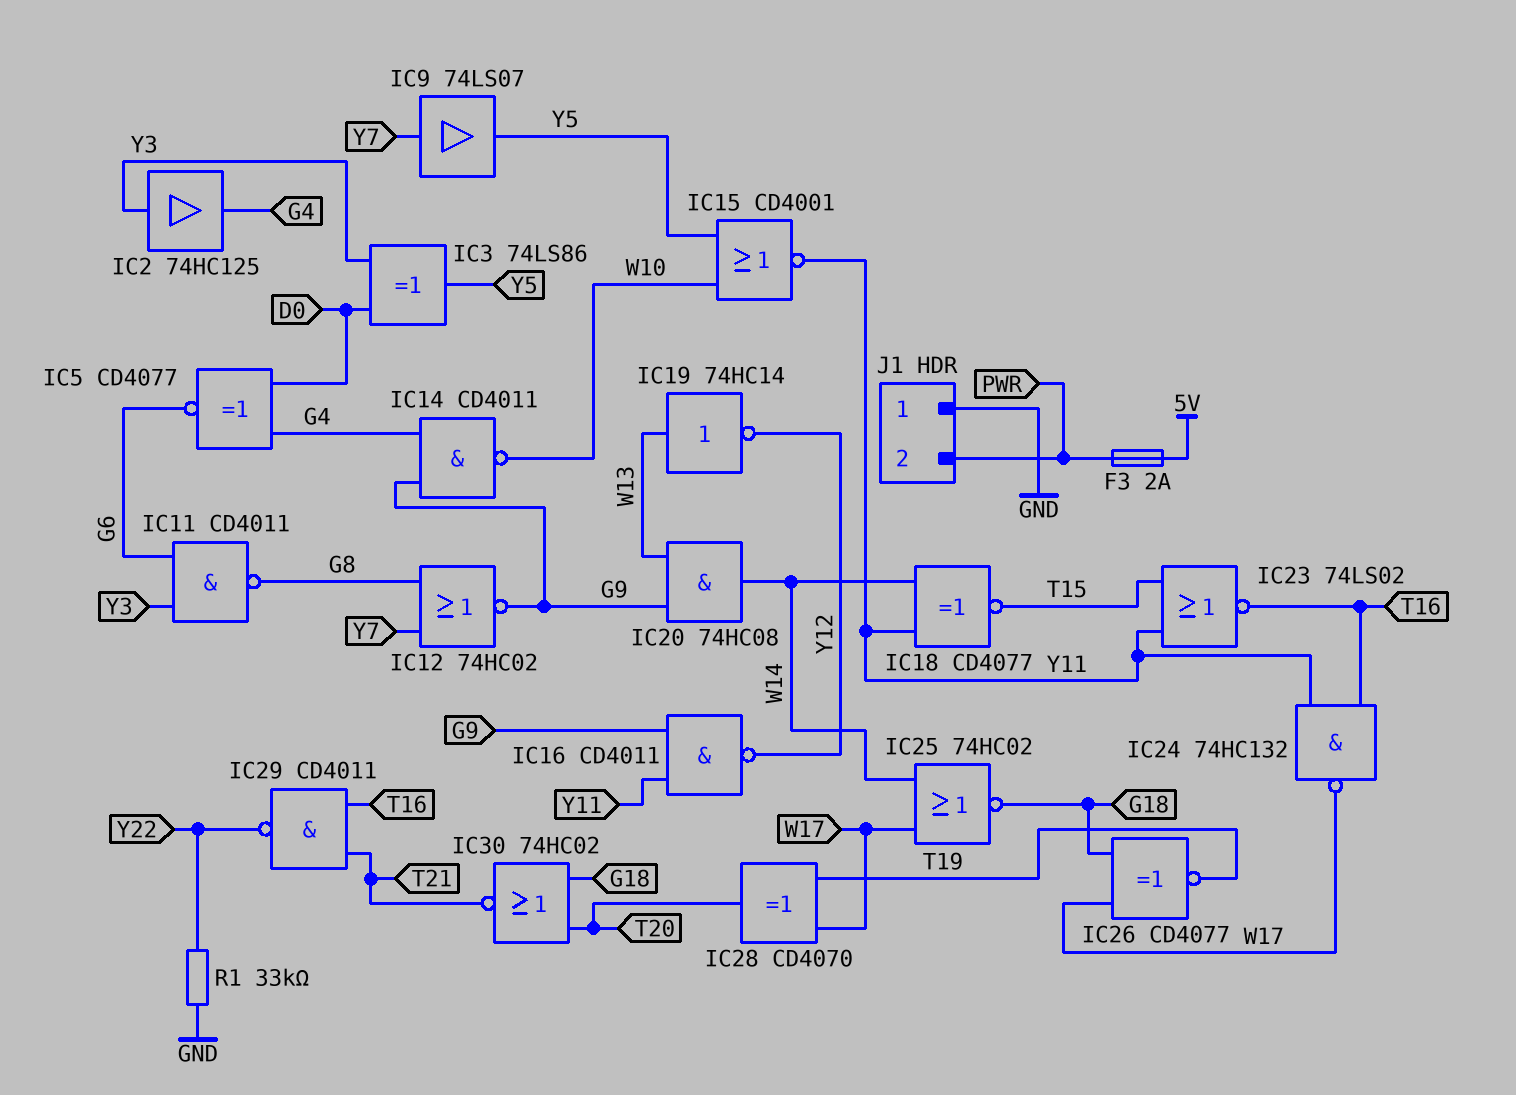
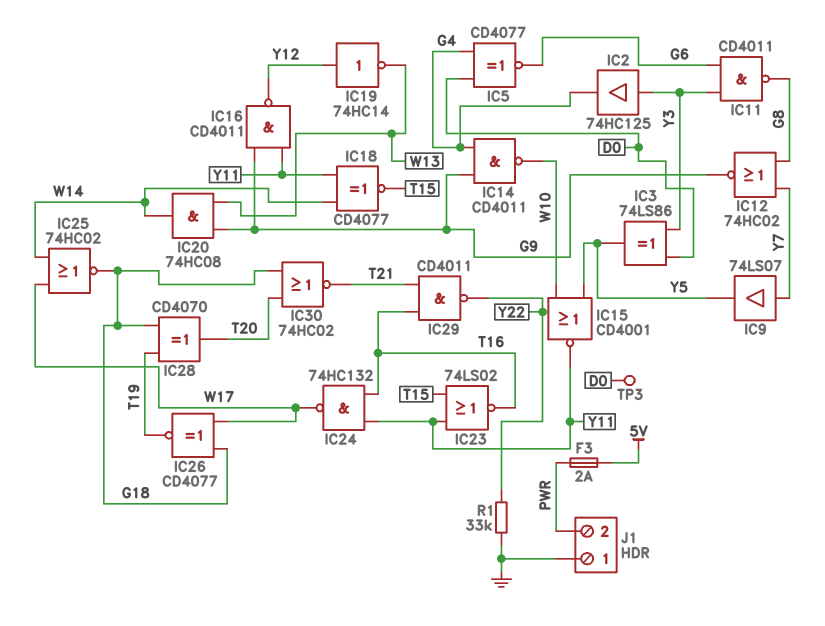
IC19: NOT 74HC14 (in W13, out Y12) -> NOT 74HC14 (in Y12, out W13)
IC28: XOR CD4070 (in T19, in W17, out T20) -> XOR CD4070 (in G18, in T19, out T20)
TP3: none -> test point (D0)

